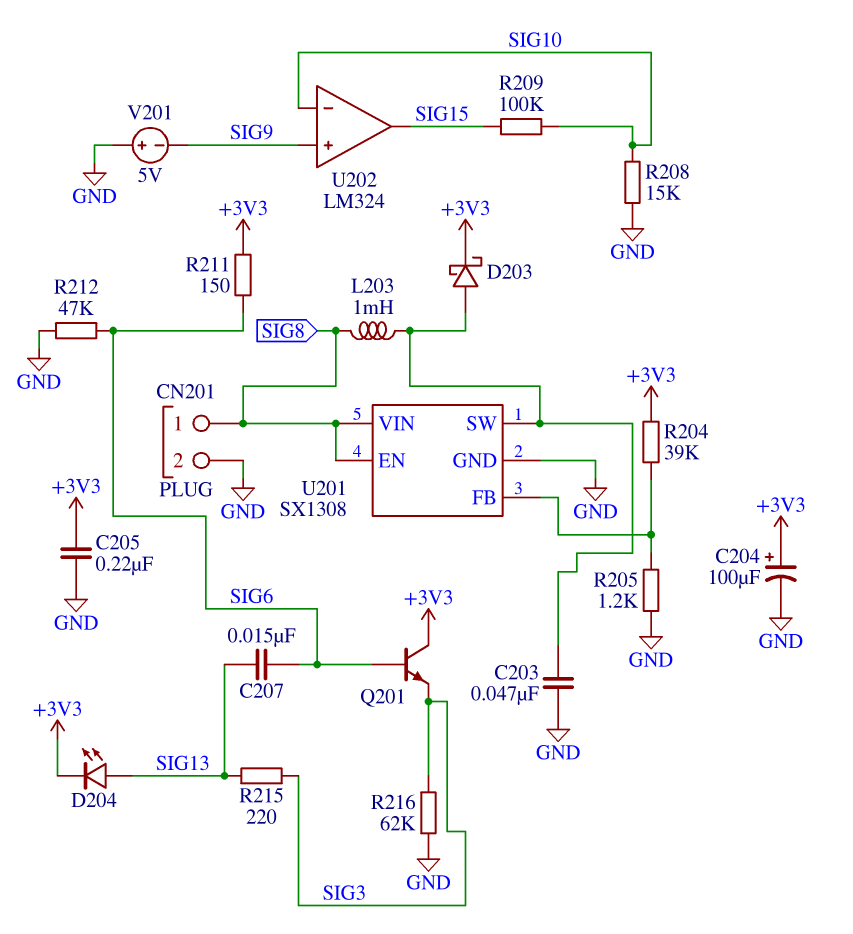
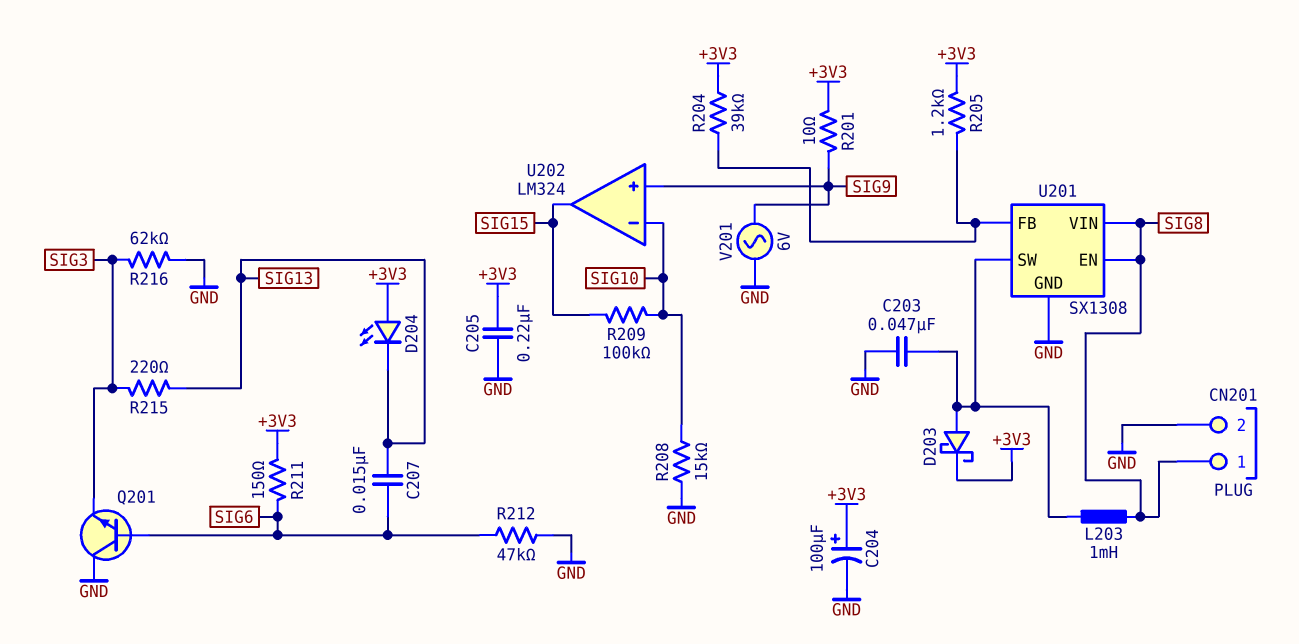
D204: LED (A SIG13, K +3V3) -> LED (A +3V3, K SIG13)
Q201: NPN (B SIG6, C +3V3, E SIG3) -> NPN (B SIG6, C GND, E SIG3)
R201: none -> 10 (+3V3, SIG9)
R205: 1.2k (GND, U201/FB) -> 1.2k (+3V3, U201/FB)
V201: 5V (plus GND, minus SIG9) -> AC 6V (GND, SIG9)

